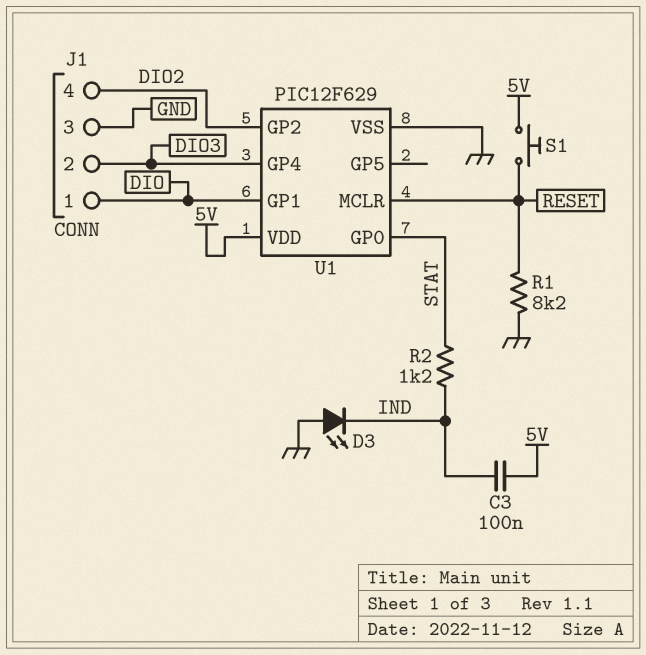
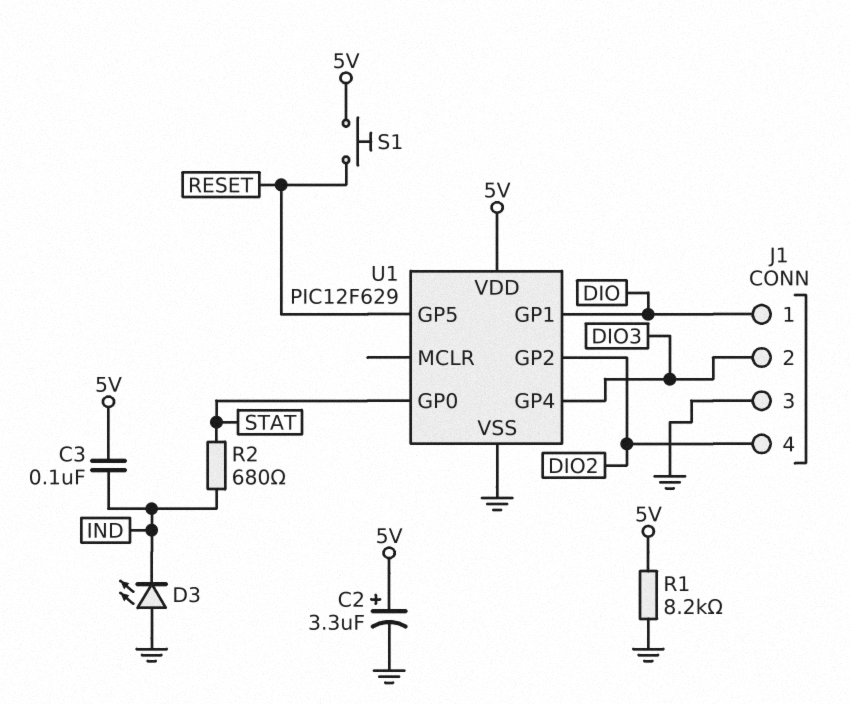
C2: none -> 3.3uF (plus 5V, minus GND)
R1: 8.2k (GND, RESET) -> 8.2k (5V, GND)
R2: 1.2k (IND, STAT) -> 680 (IND, STAT)
U1 pin GP5: none -> RESET
U1 pin MCLR: RESET -> none

